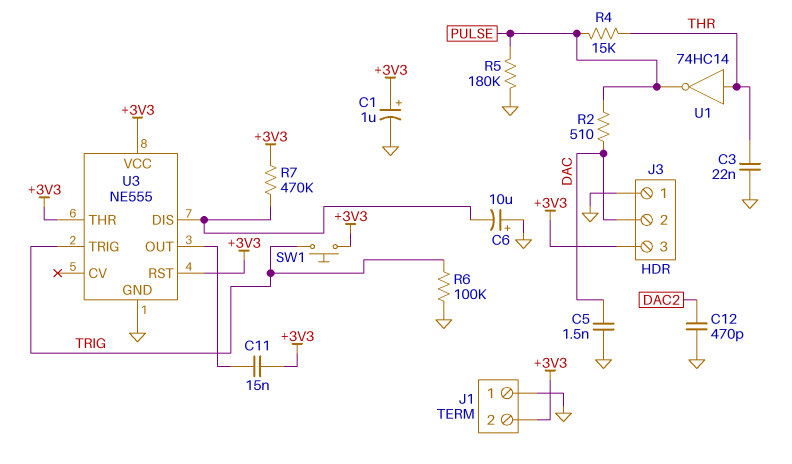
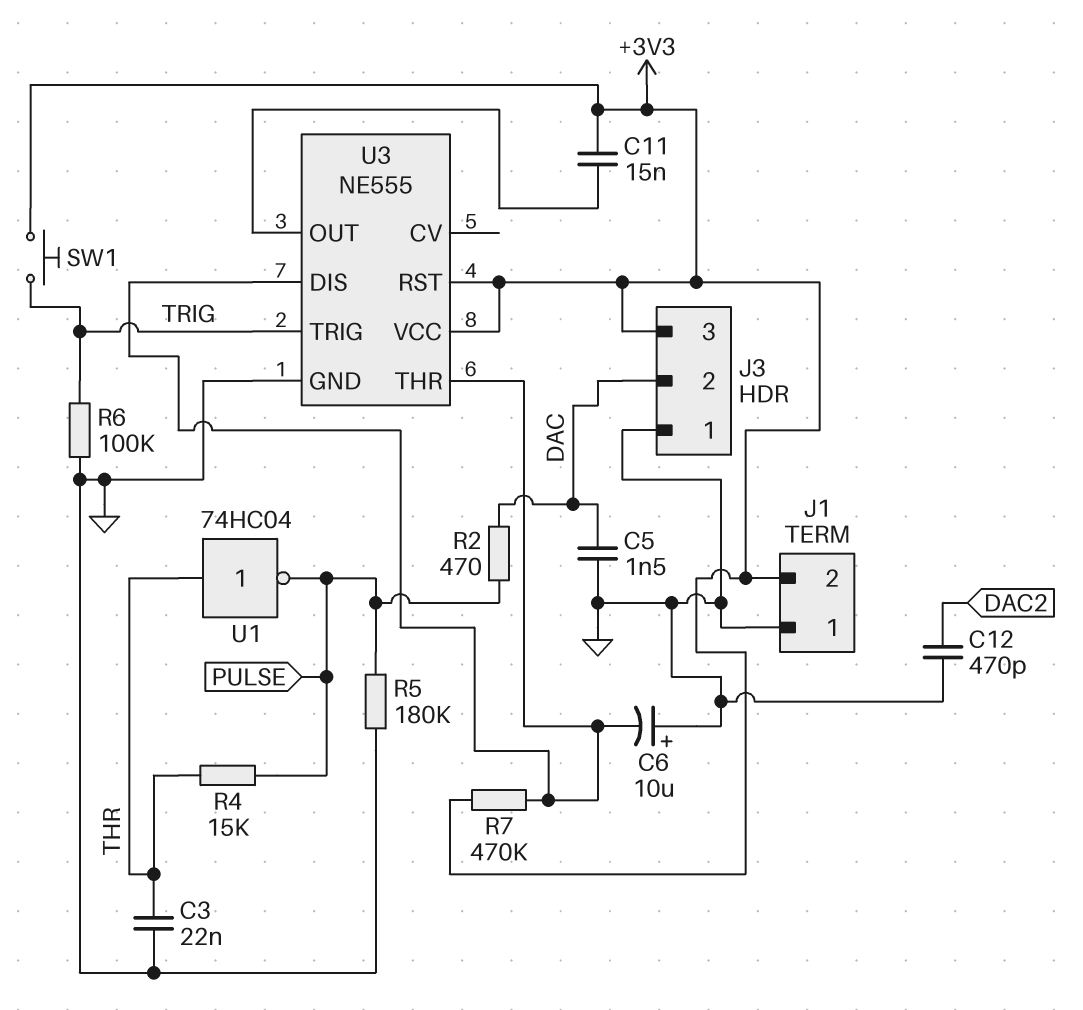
C1: 1uF (plus +3V3, minus GND) -> none
R2: 510 (DAC, PULSE) -> 470 (DAC, PULSE)
U1: NOT 74HC14 (in THR, out PULSE) -> NOT 74HC04 (in THR, out PULSE)
U3 pin THR: +3V3 -> U3/DIS

